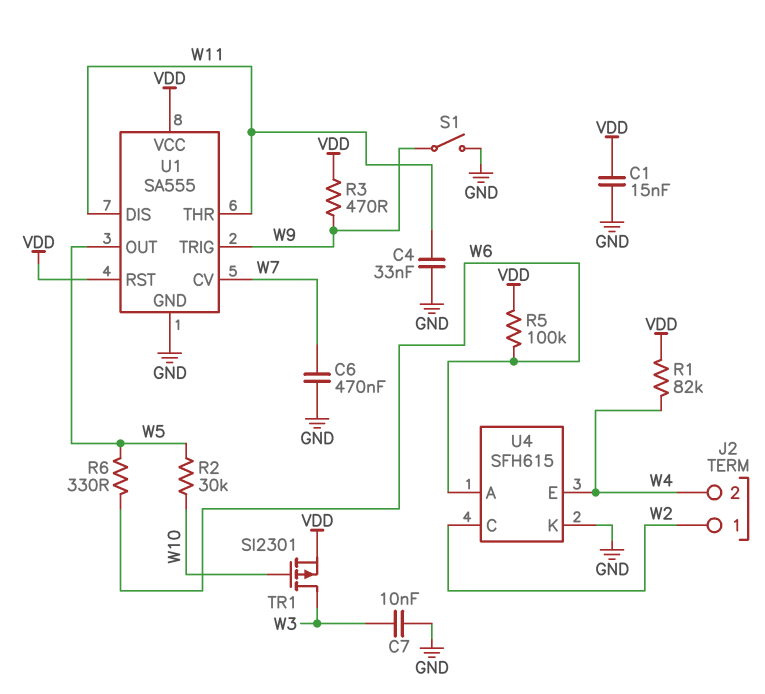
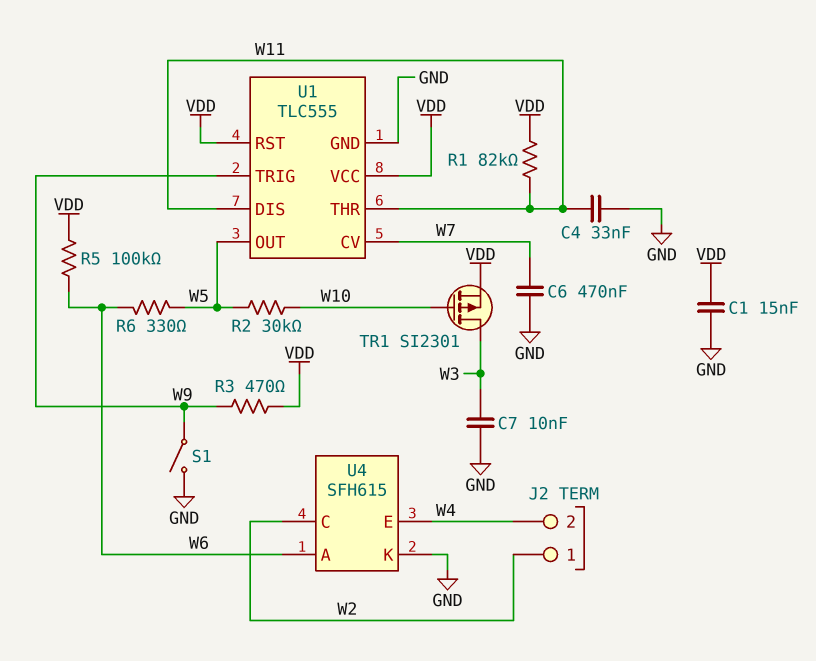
R1: 82k (VDD, W4) -> 82k (VDD, W11)
U1: SA555 -> TLC555

